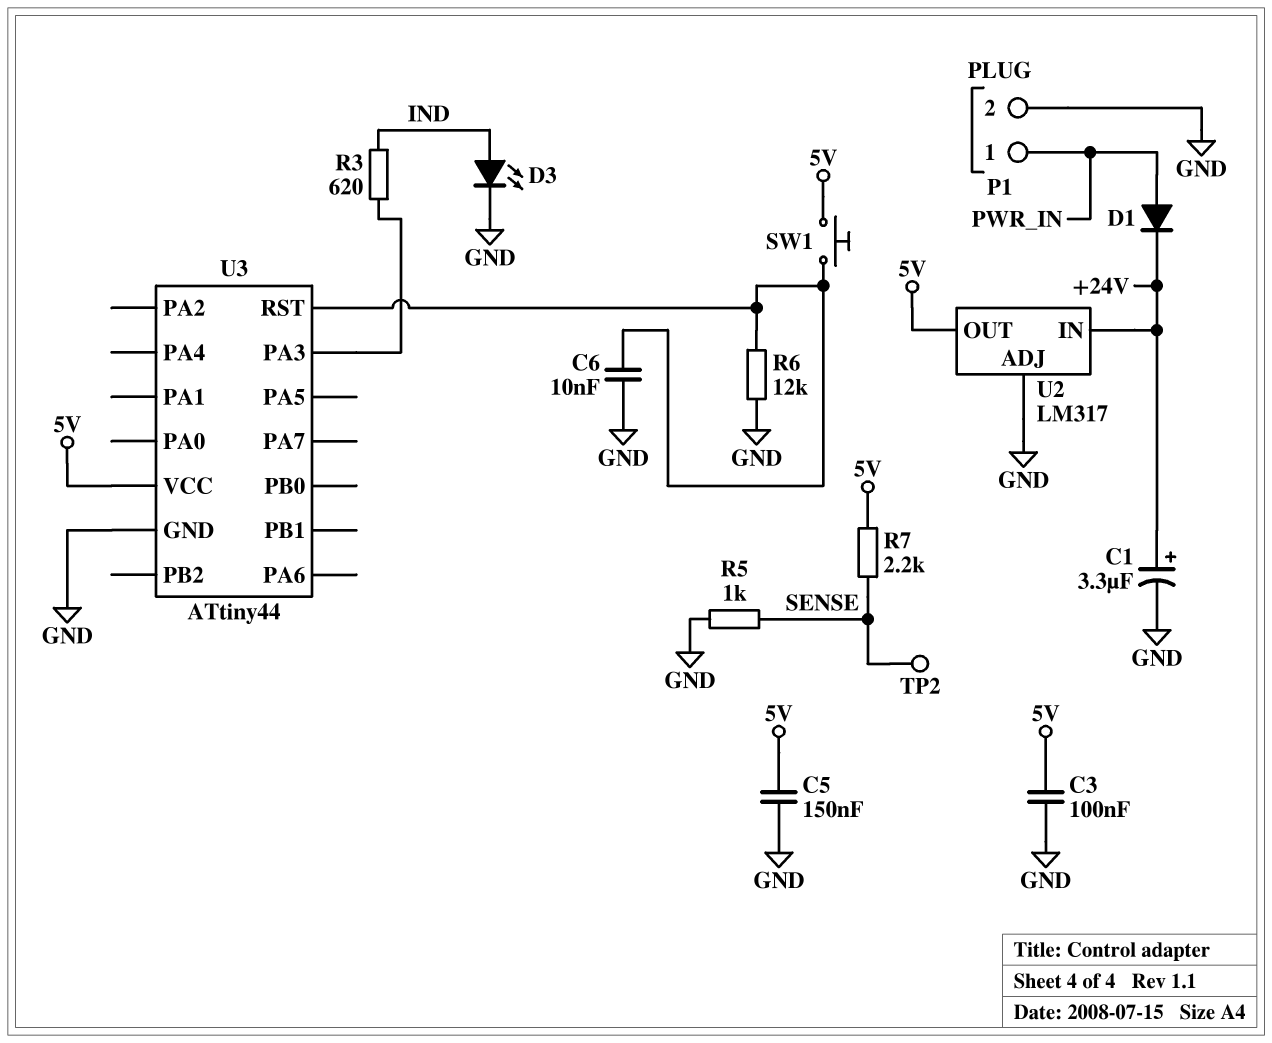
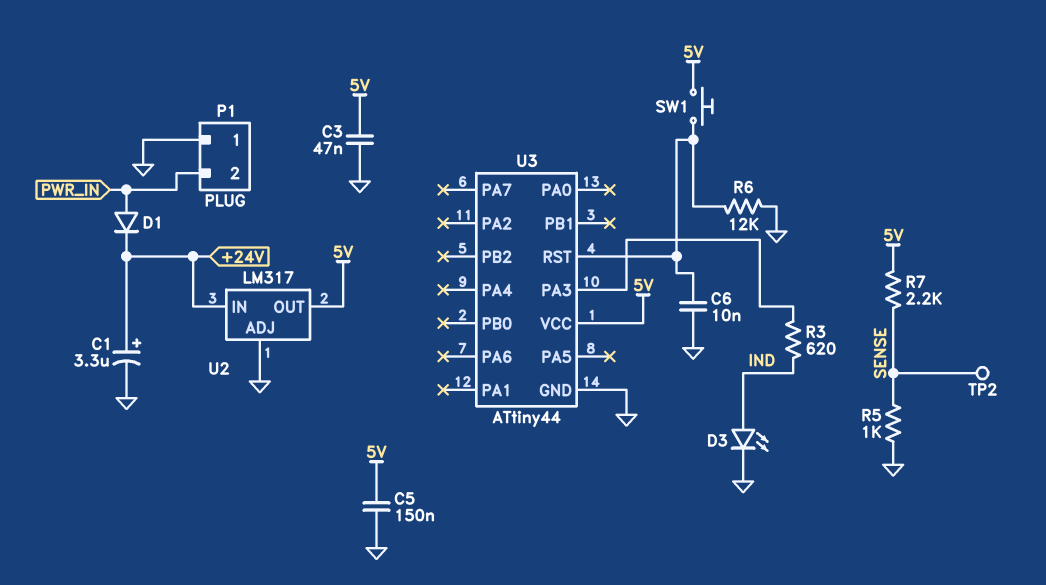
C3: 100nF (5V, GND) -> 47nF (5V, GND)
P1 pin 1: PWR_IN -> GND
P1 pin 2: GND -> PWR_IN

